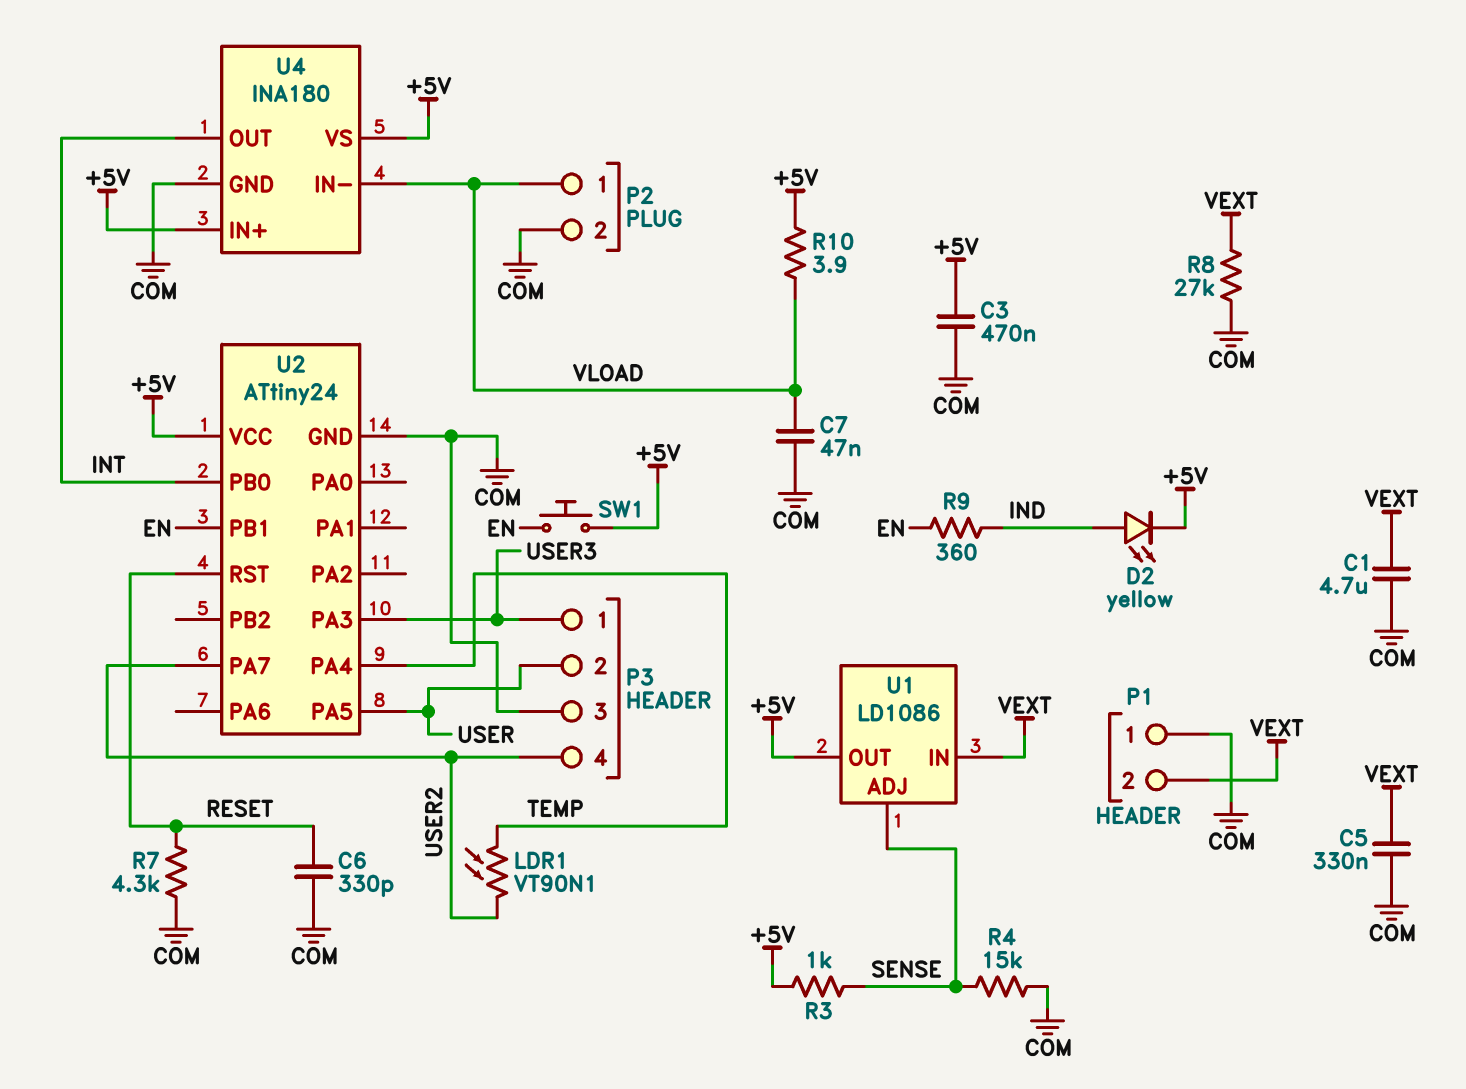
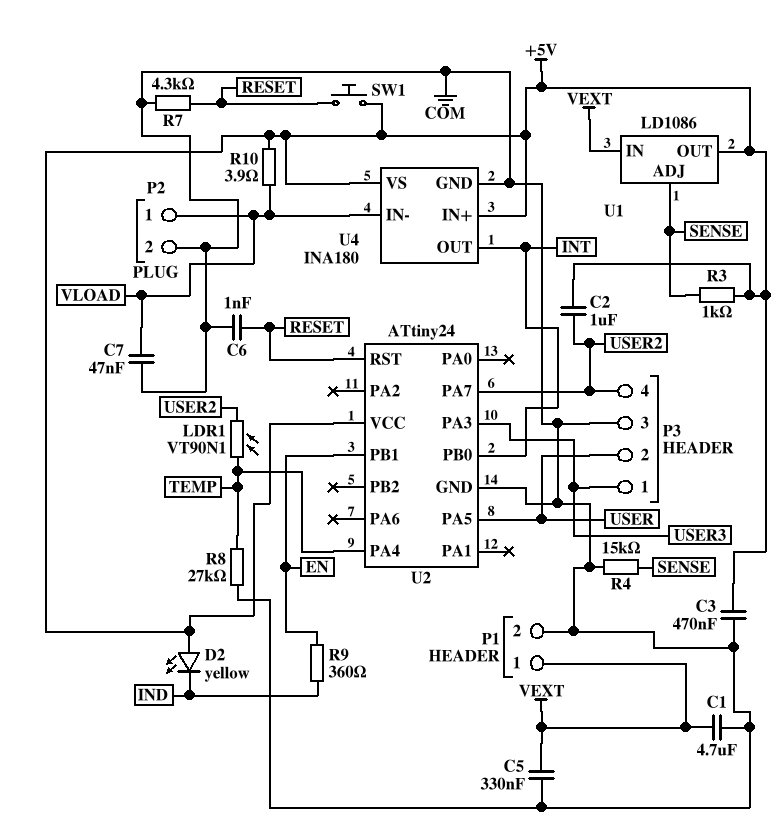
C2: none -> 1uF (+5V, USER2)
C6: 330pF (COM, RESET) -> 1nF (COM, RESET)
D2: LED yellow (A IND, K +5V) -> LED yellow (A +5V, K IND)
P1 pin 1: COM -> VEXT
P1 pin 2: VEXT -> COM
R8: 27k (COM, VEXT) -> 27k (COM, TEMP)
SW1: button (+5V, EN) -> button (+5V, RESET)

